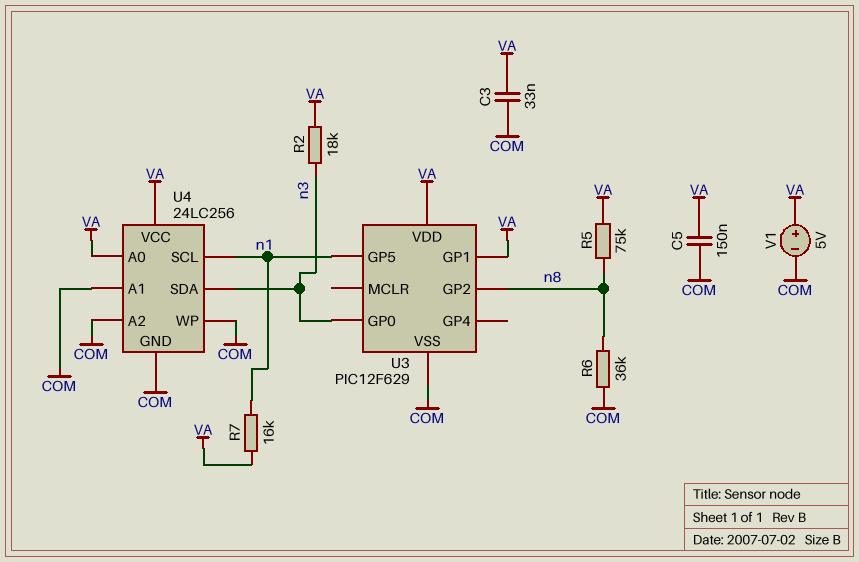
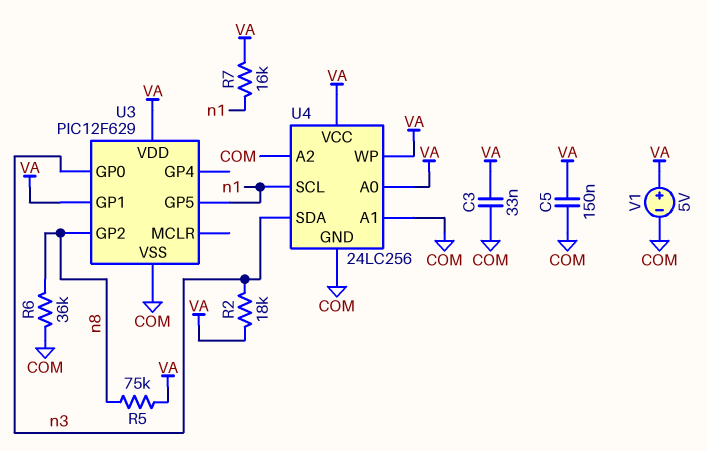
U4 pin WP: COM -> VA

